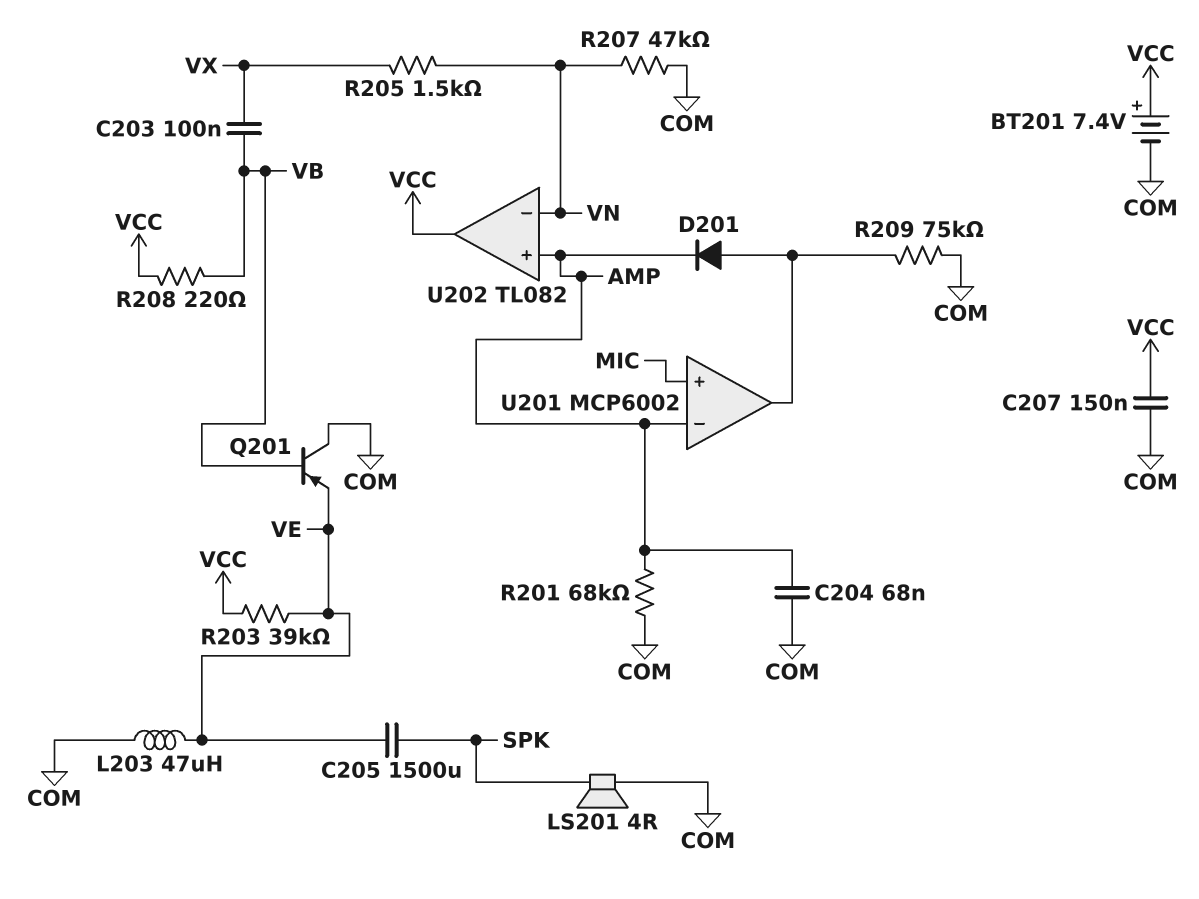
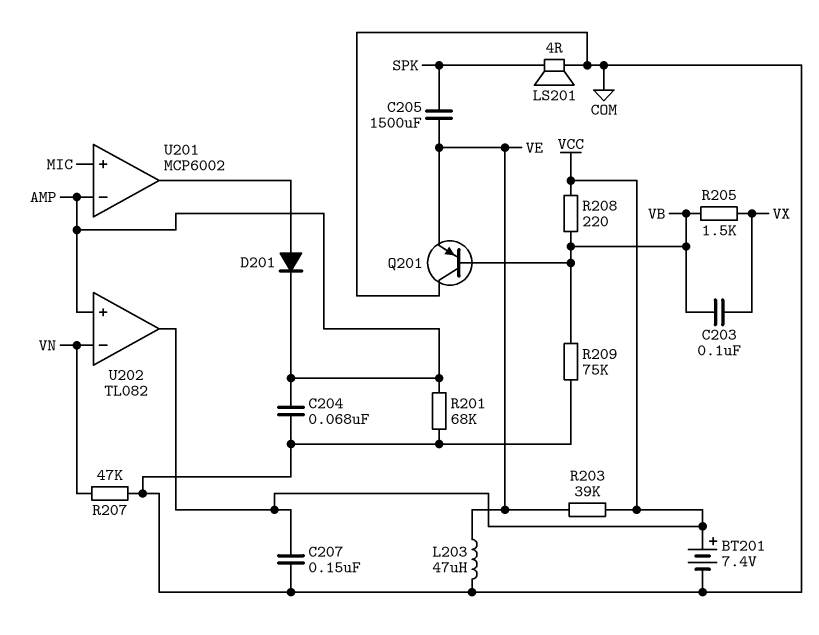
R205: 1.5k (VN, VX) -> 1.5k (VB, VX)
R209: 75k (COM, U201/out) -> 75k (COM, VB)

